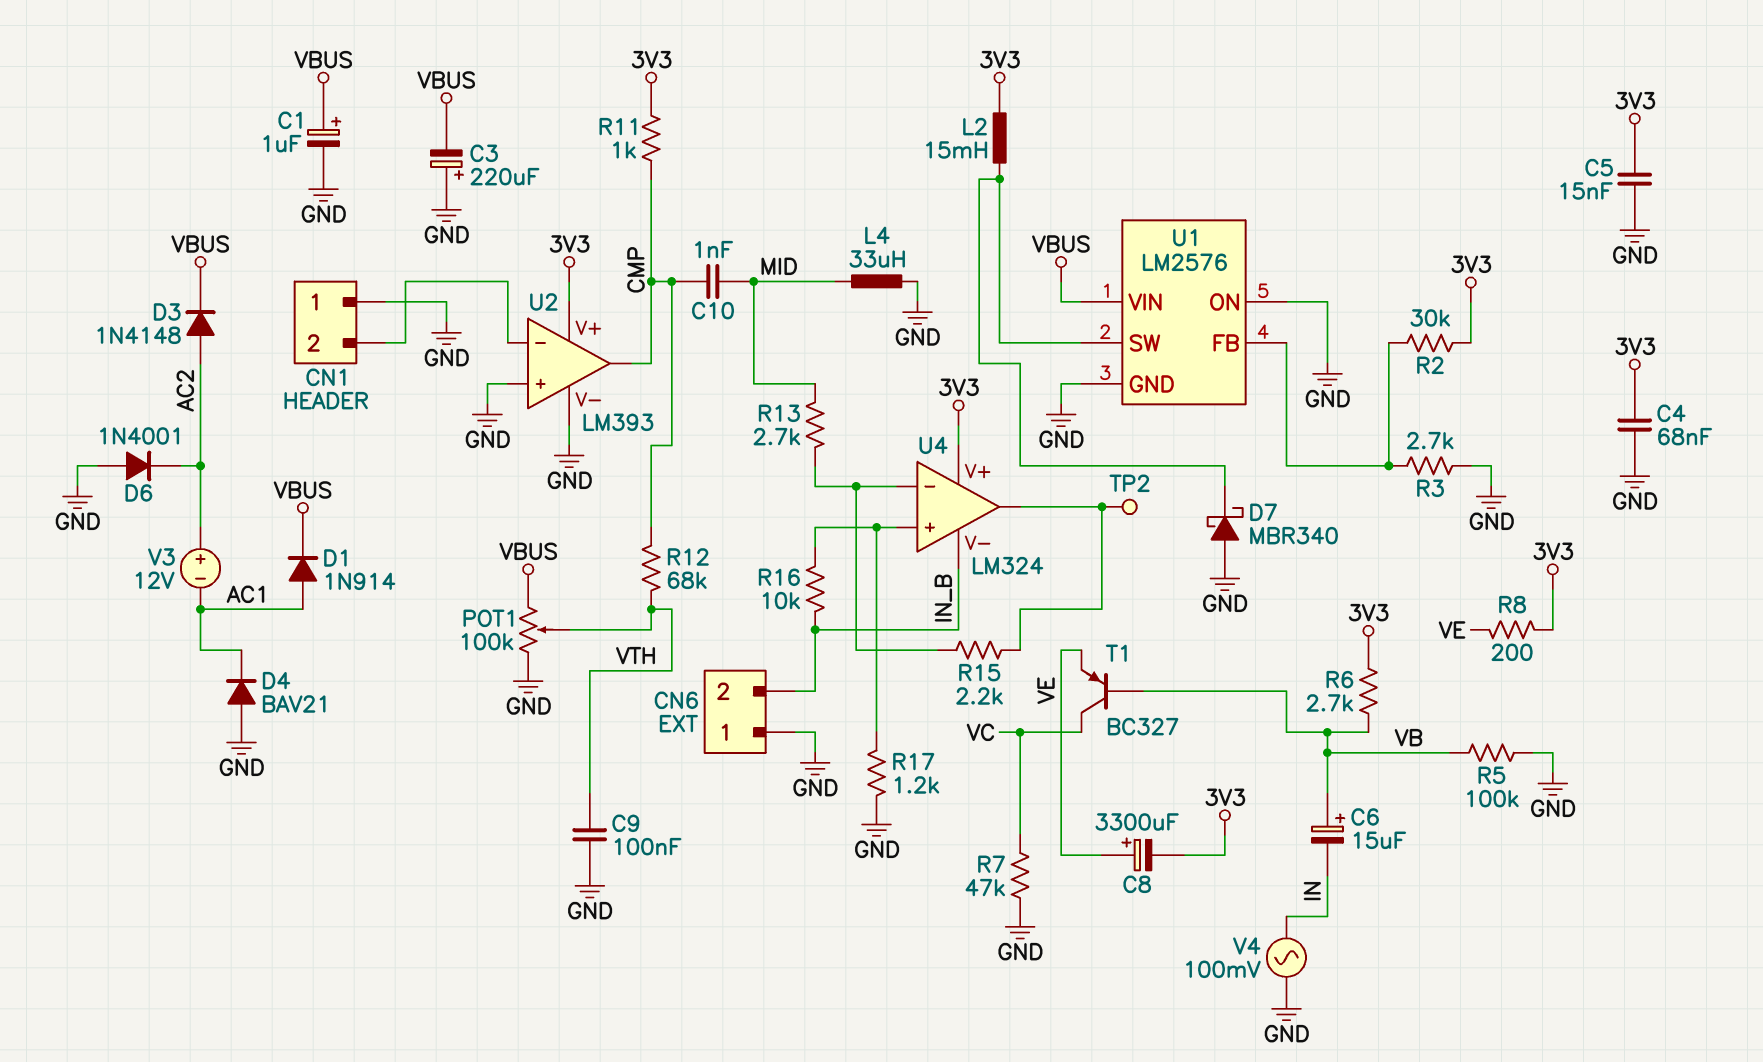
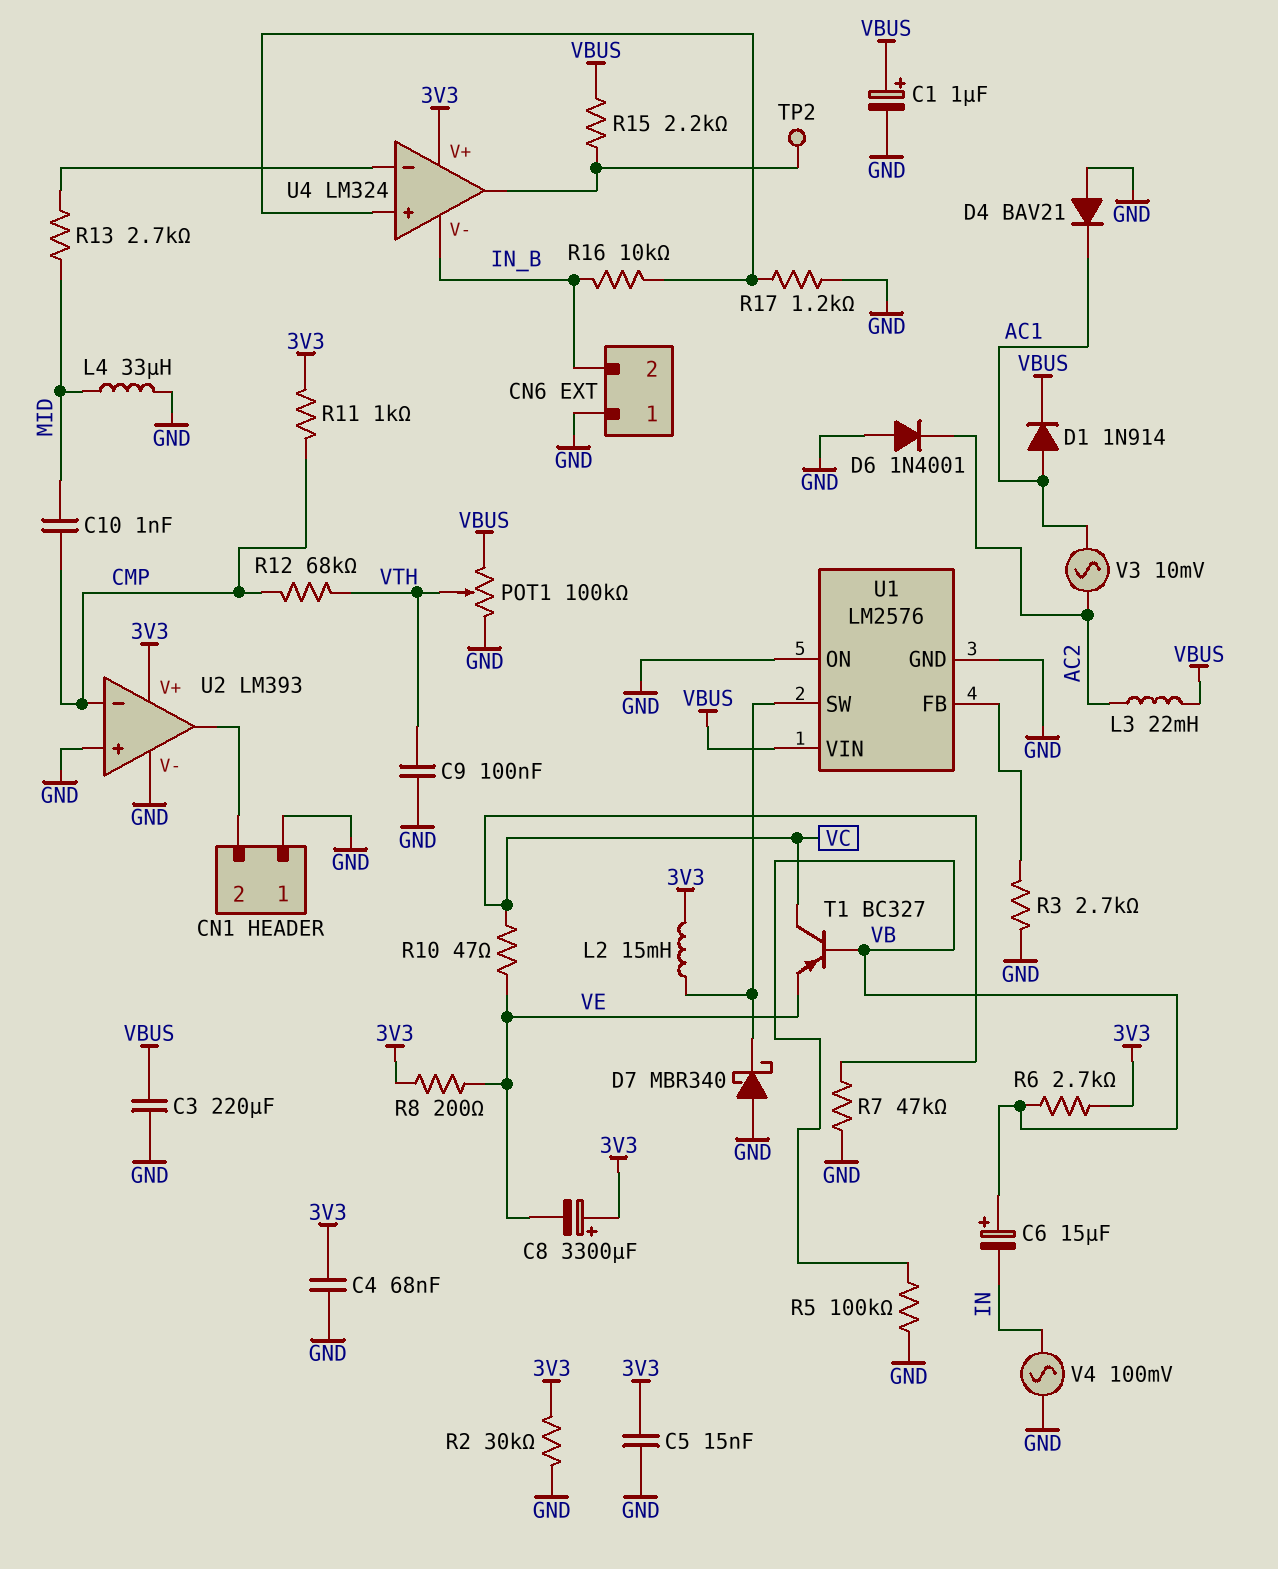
C3: 220uF (plus GND, minus VBUS) -> 220uF (GND, VBUS)
C8: 3300uF (plus VE, minus 3V3) -> 3300uF (plus 3V3, minus VE)
D3: diode 1N4148 (A AC2, K VBUS) -> none
L3: none -> 22mH (AC2, VBUS)
R2: 30k (3V3, U1/FB) -> 30k (3V3, GND)
R10: none -> 47 (VC, VE)
R15: 2.2k (U4/in-, U4/out) -> 2.2k (U4/out, VBUS)
U2 pin in-: CN1/2 -> CMP
U2 pin out: CMP -> CN1/2
V3: 12V (plus AC2, minus AC1) -> AC 10mV (AC1, AC2)

